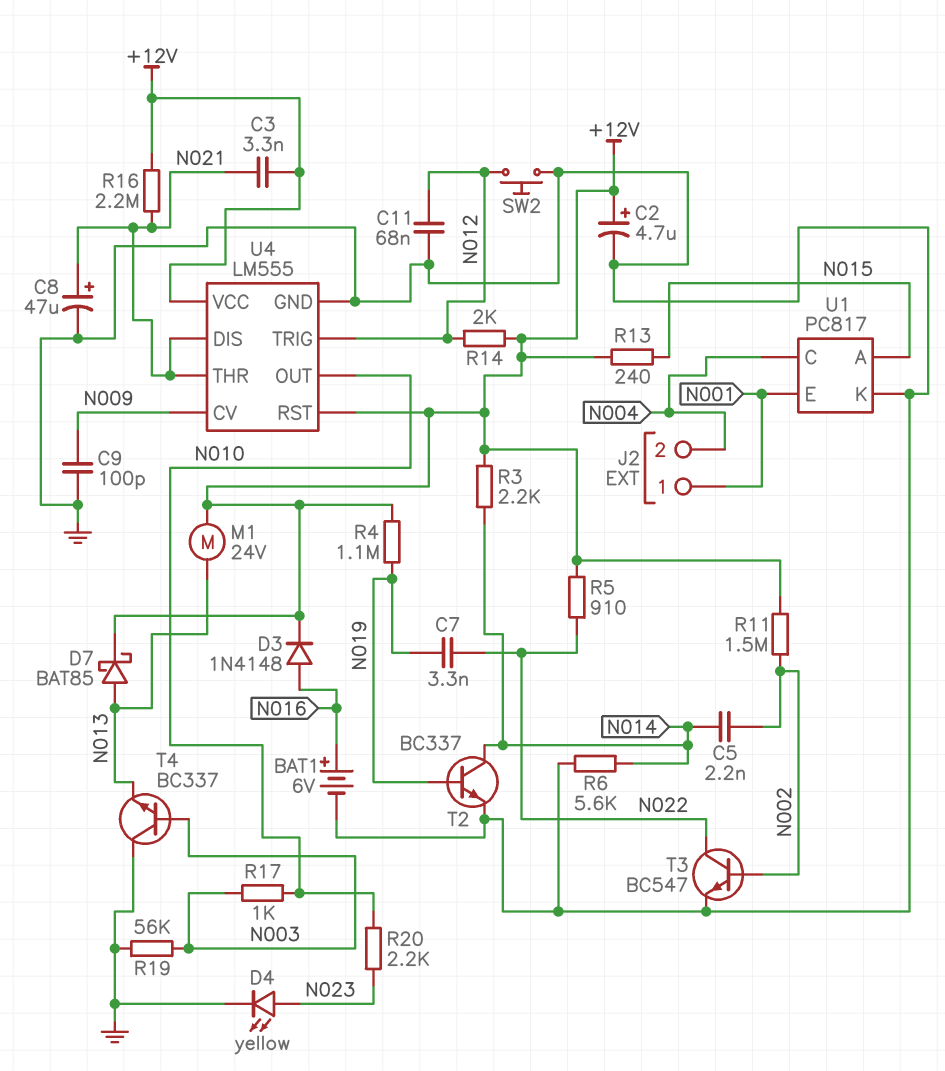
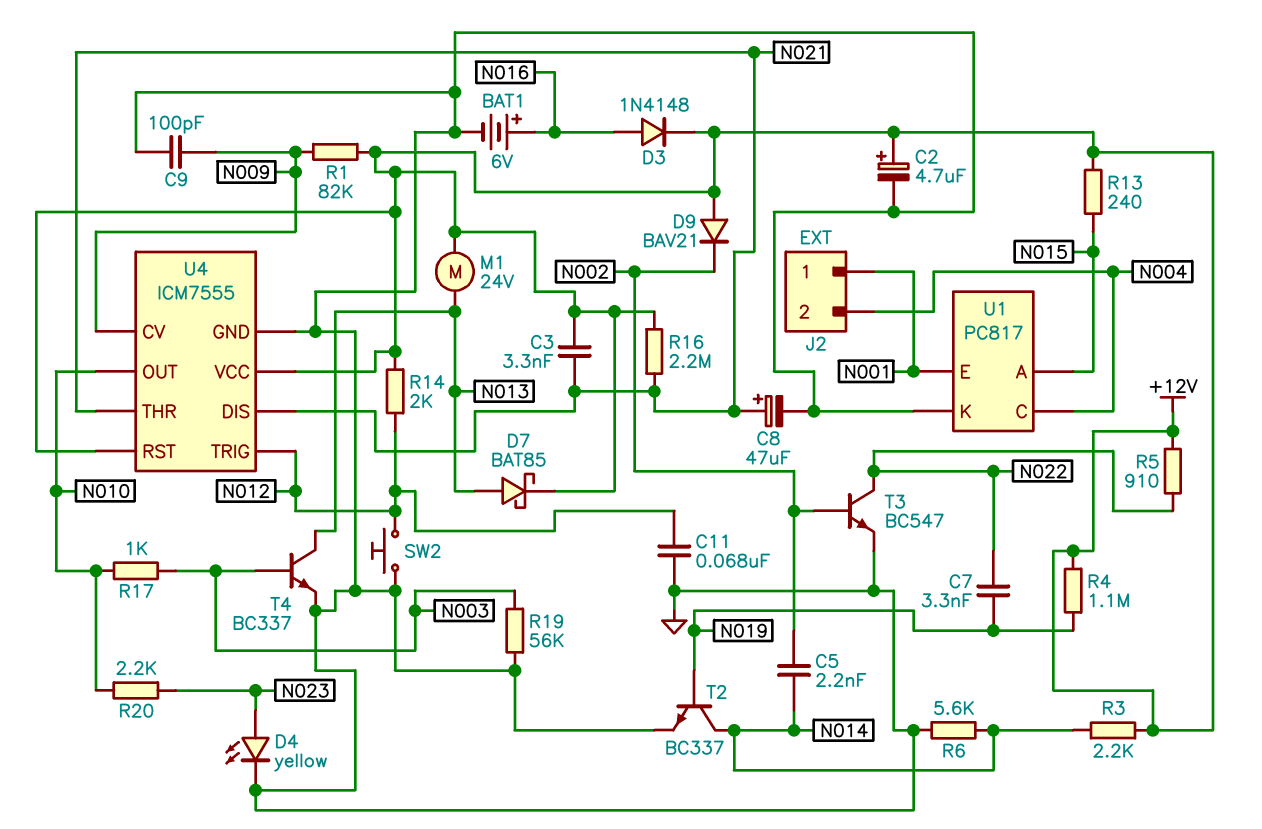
D9: none -> diode BAV21 (A +12V, K N002)
R1: none -> 82k (+12V, N009)
R11: 1.5M (+12V, N002) -> none
T4: NPN BC337 (B N003, C GND, E N013) -> NPN BC337 (B N003, C N013, E GND)
U4: LM555 -> ICM7555

